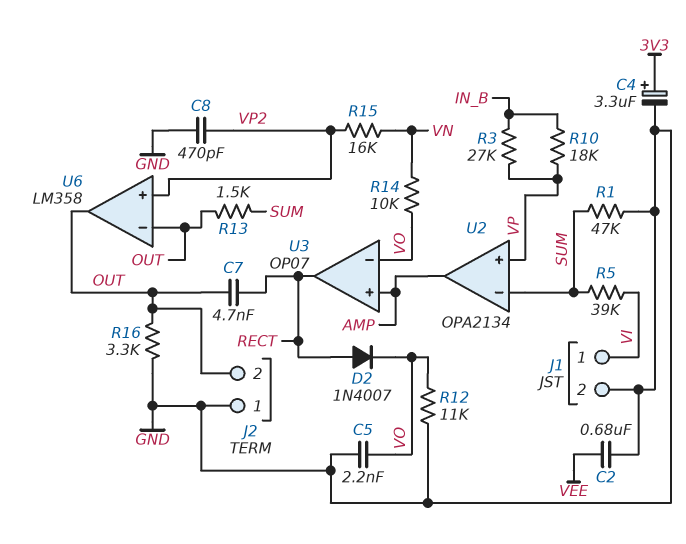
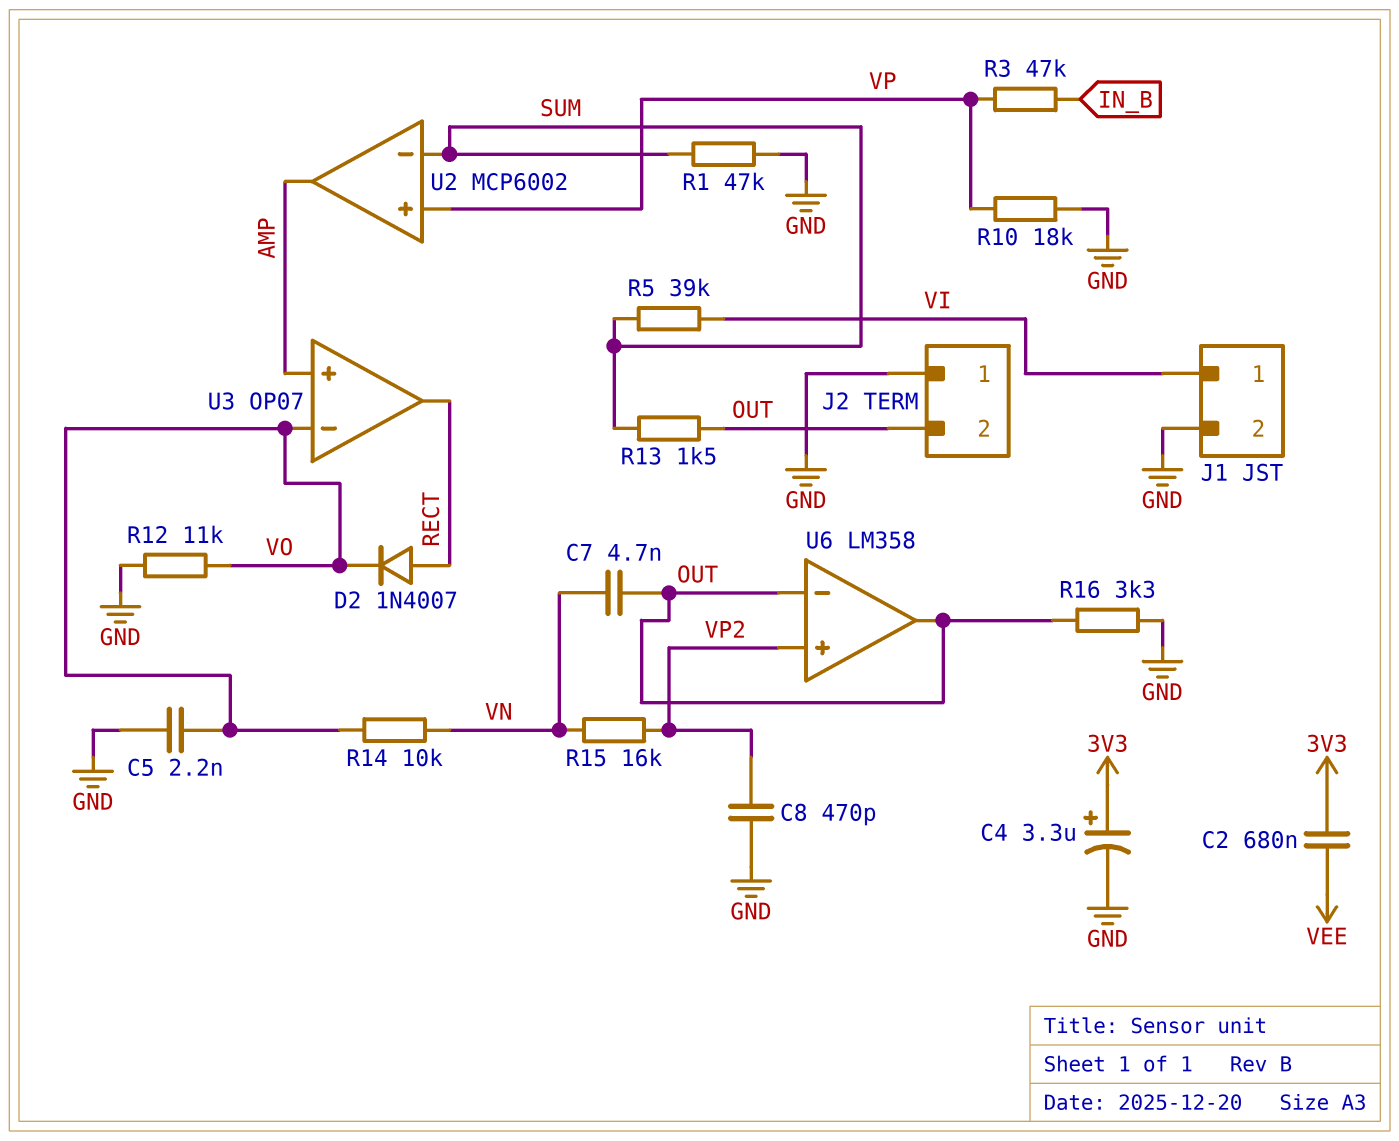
C2: 680nF (GND, VEE) -> 680nF (3V3, VEE)
C7: 4.7nF (OUT, RECT) -> 4.7nF (OUT, VN)
R3: 27k (IN_B, VP) -> 47k (IN_B, VP)
R10: 18k (IN_B, VP) -> 18k (GND, VP)
U2: OPA2134 -> MCP6002

